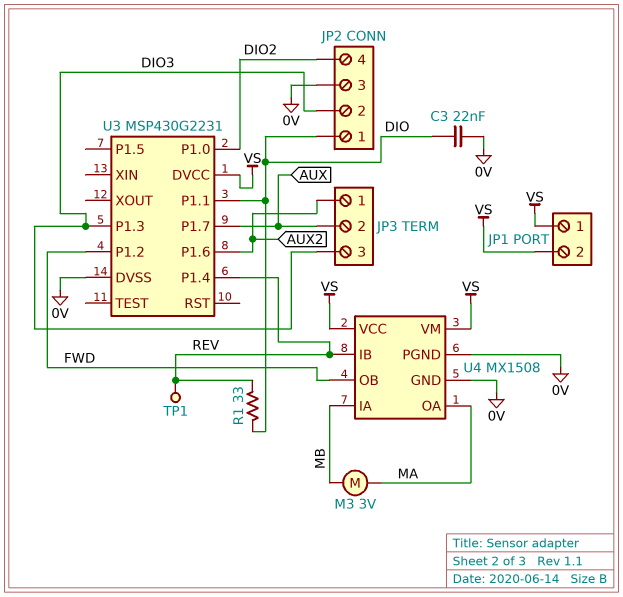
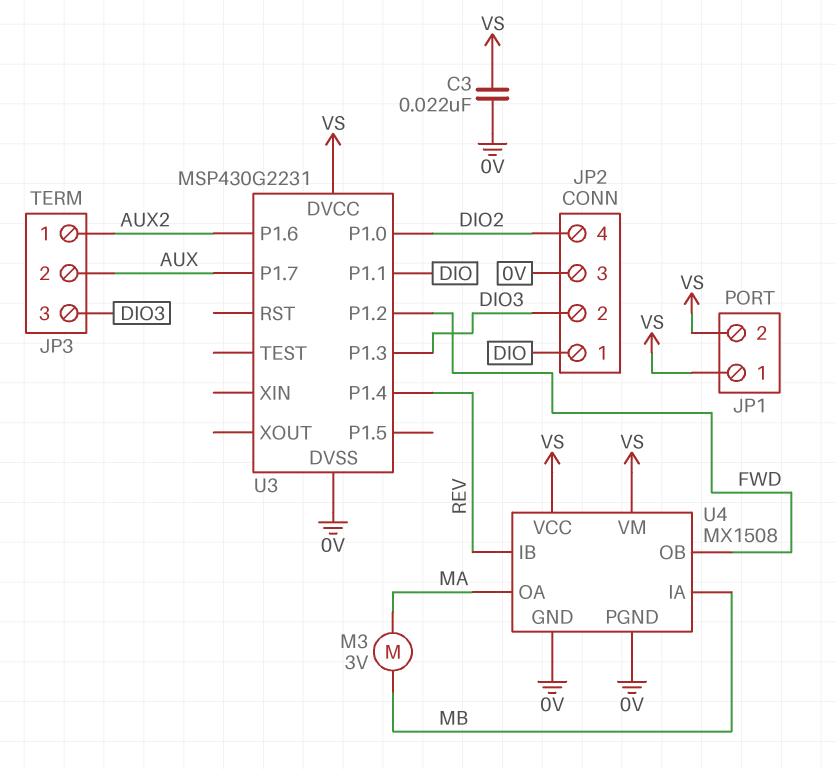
C3: 22nF (0V, DIO) -> 22nF (0V, VS)
R1: 33 (DIO, REV) -> none
TP1: test point (REV) -> none

